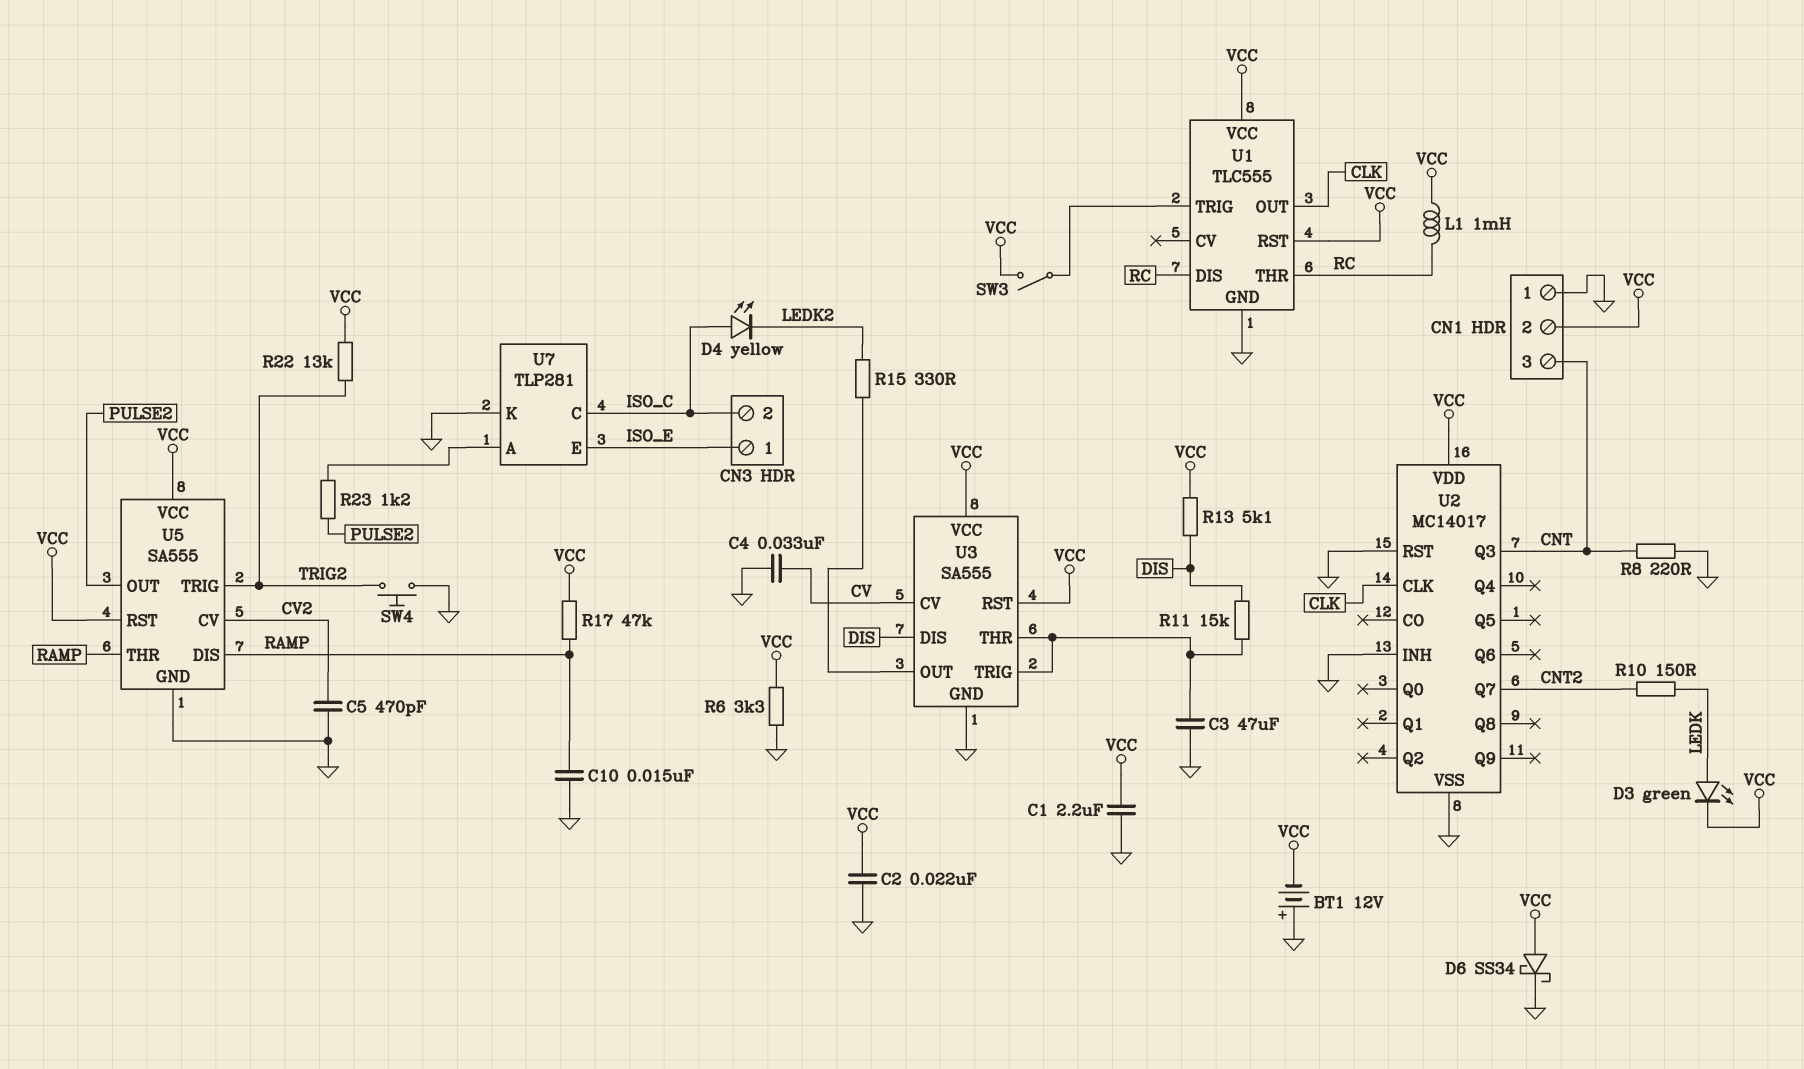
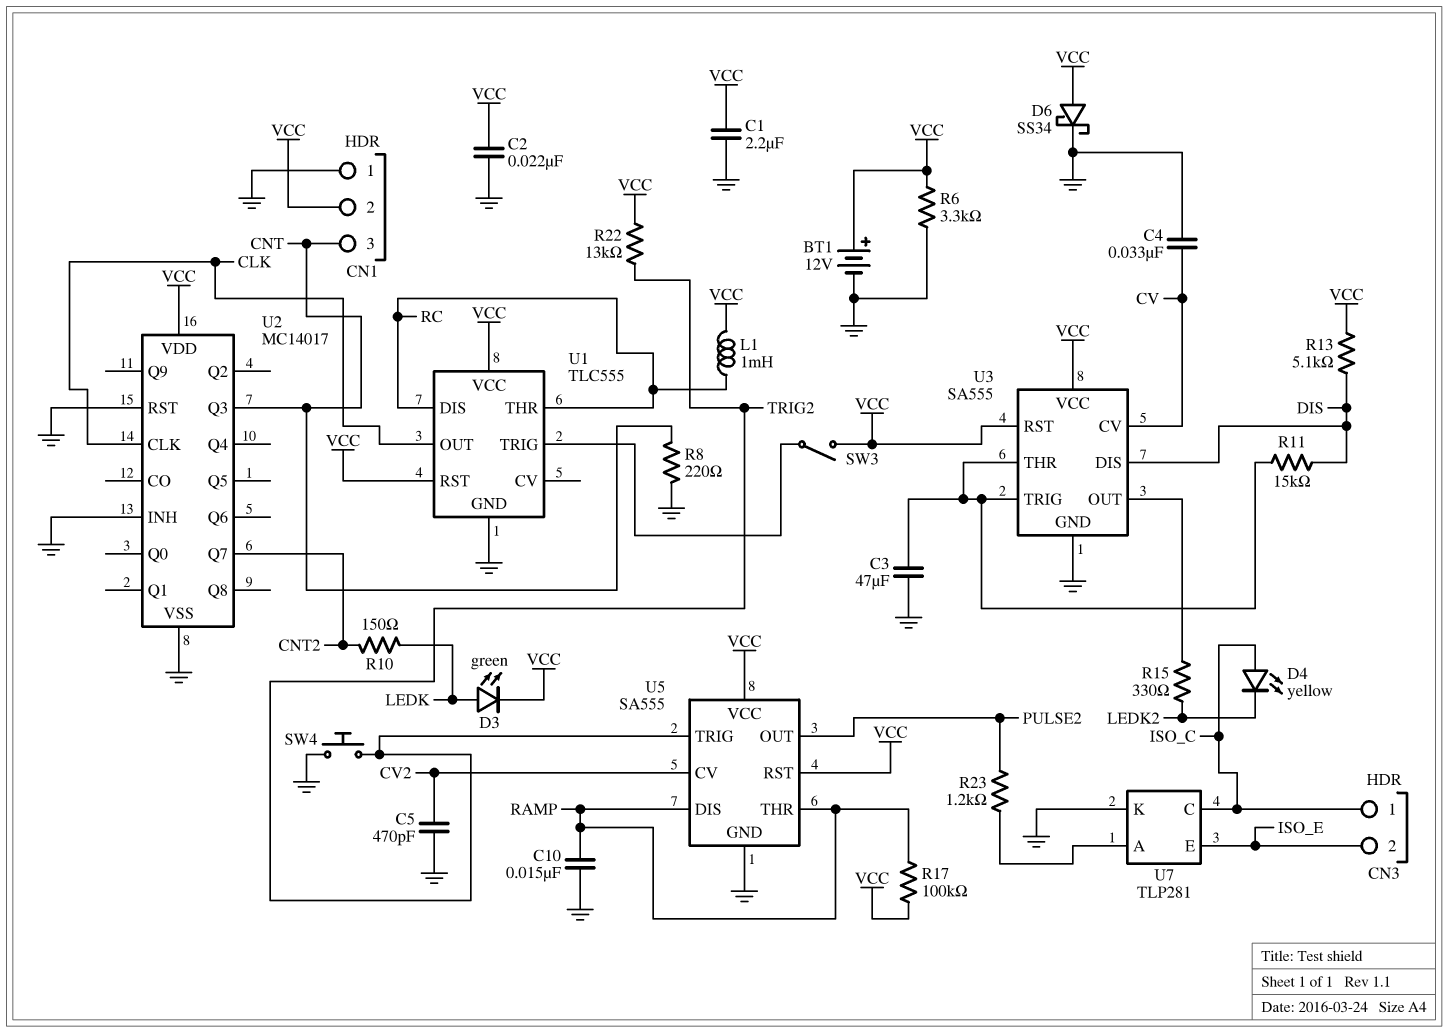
BT1: 12V (plus GND, minus VCC) -> 12V (plus VCC, minus GND)
CN3 pin 1: ISO_E -> ISO_C
CN3 pin 2: ISO_C -> ISO_E
R17: 47k (RAMP, VCC) -> 100k (RAMP, VCC)

